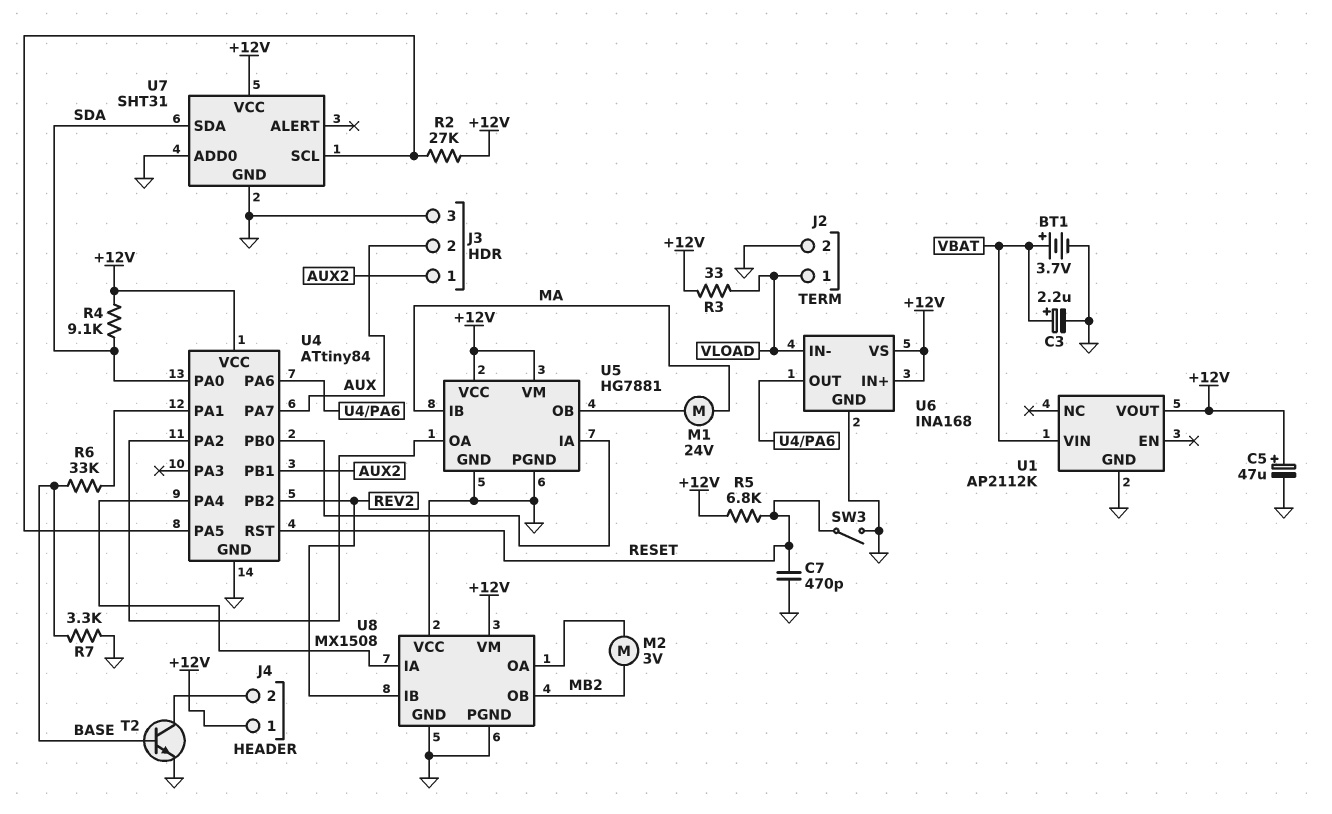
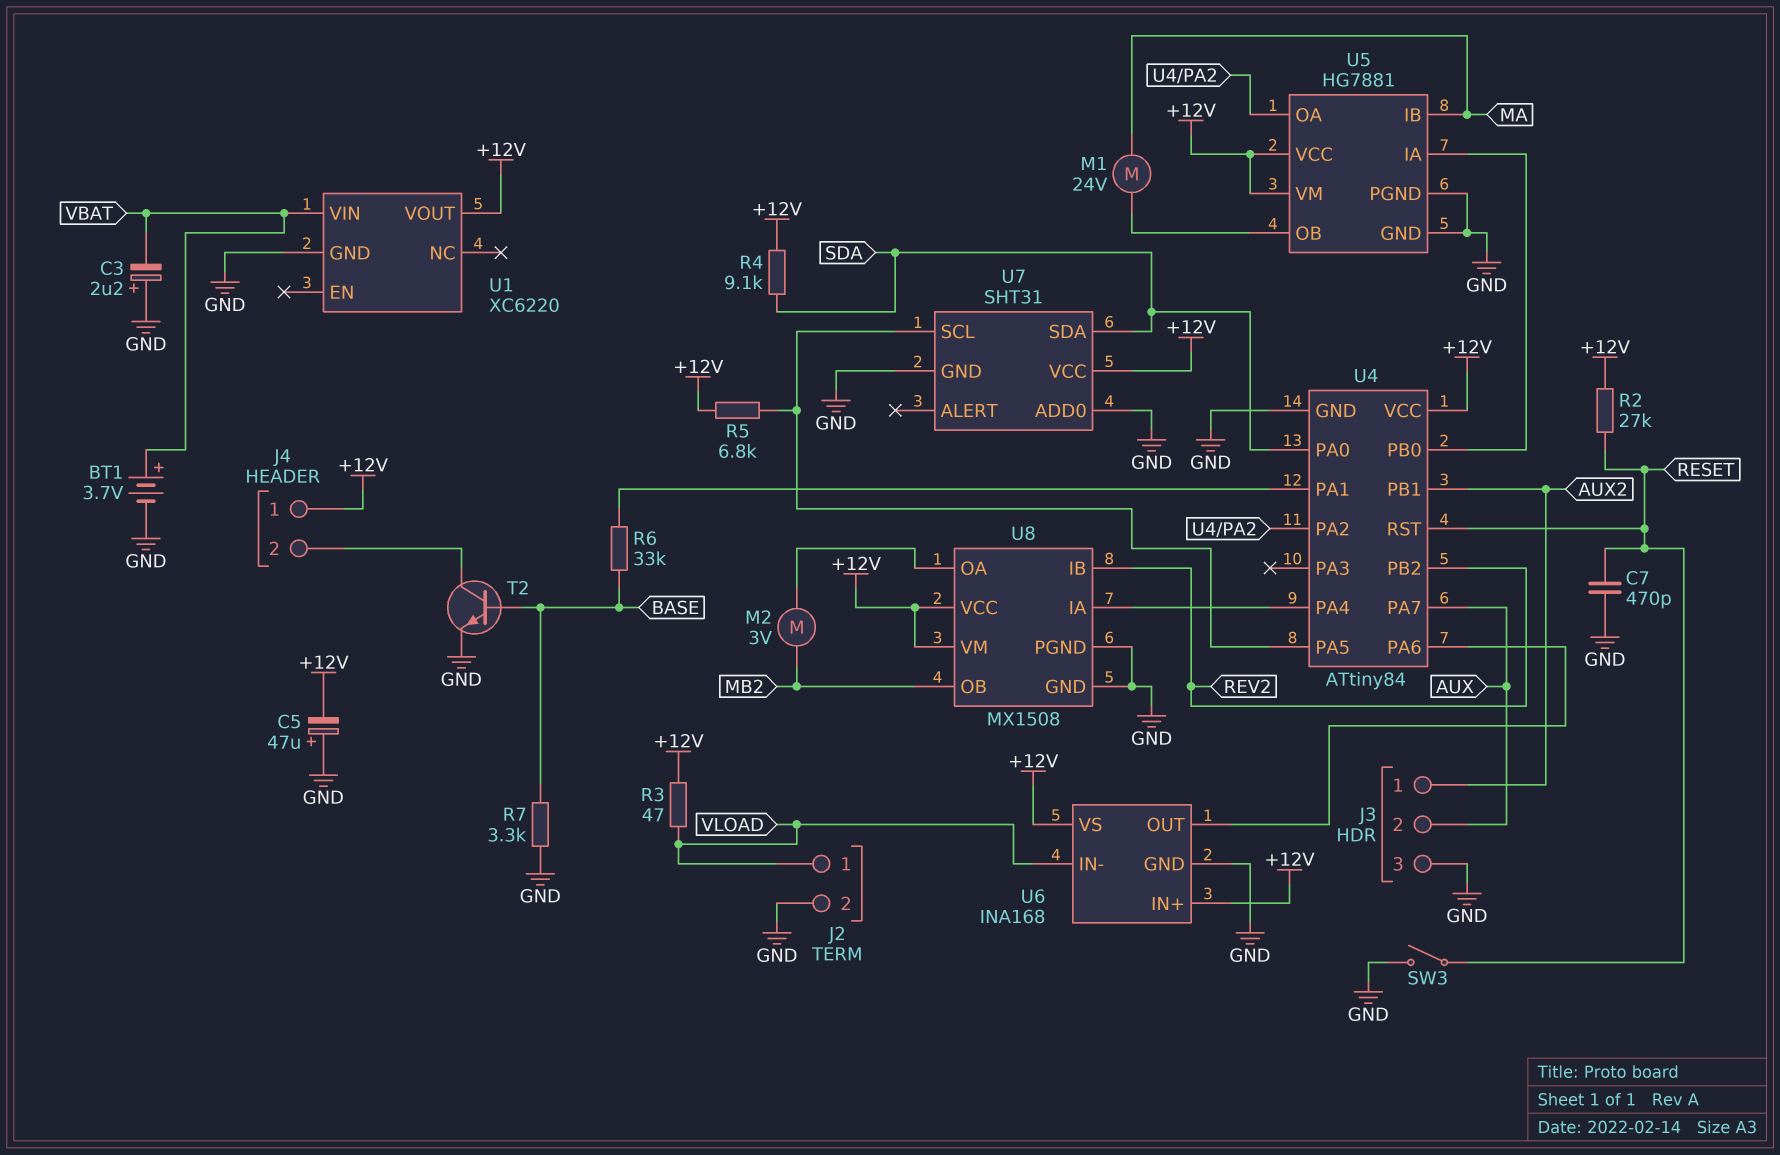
C3: 2.2uF (plus VBAT, minus GND) -> 2.2uF (plus GND, minus VBAT)
C5: 47uF (plus +12V, minus GND) -> 47uF (plus GND, minus +12V)
R2: 27k (+12V, U4/PA5) -> 27k (+12V, RESET)
R3: 33 (+12V, VLOAD) -> 47 (+12V, VLOAD)
R5: 6.8k (+12V, RESET) -> 6.8k (+12V, U4/PA5)
U1: AP2112K -> XC6220
U8 pin VCC: GND -> +12V

